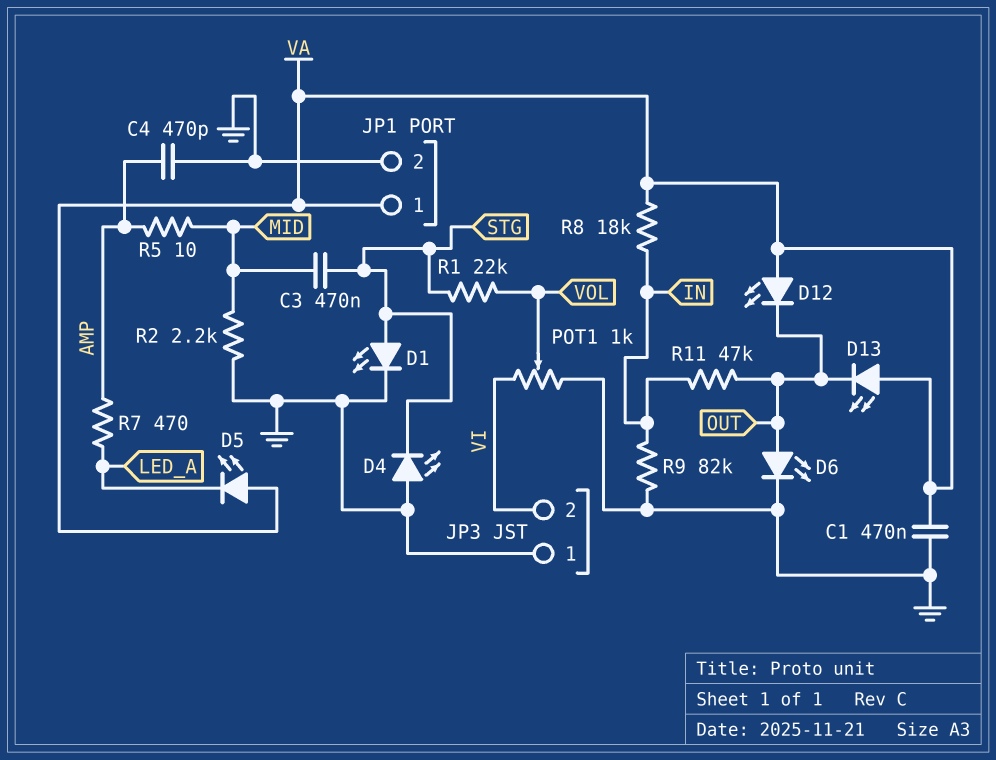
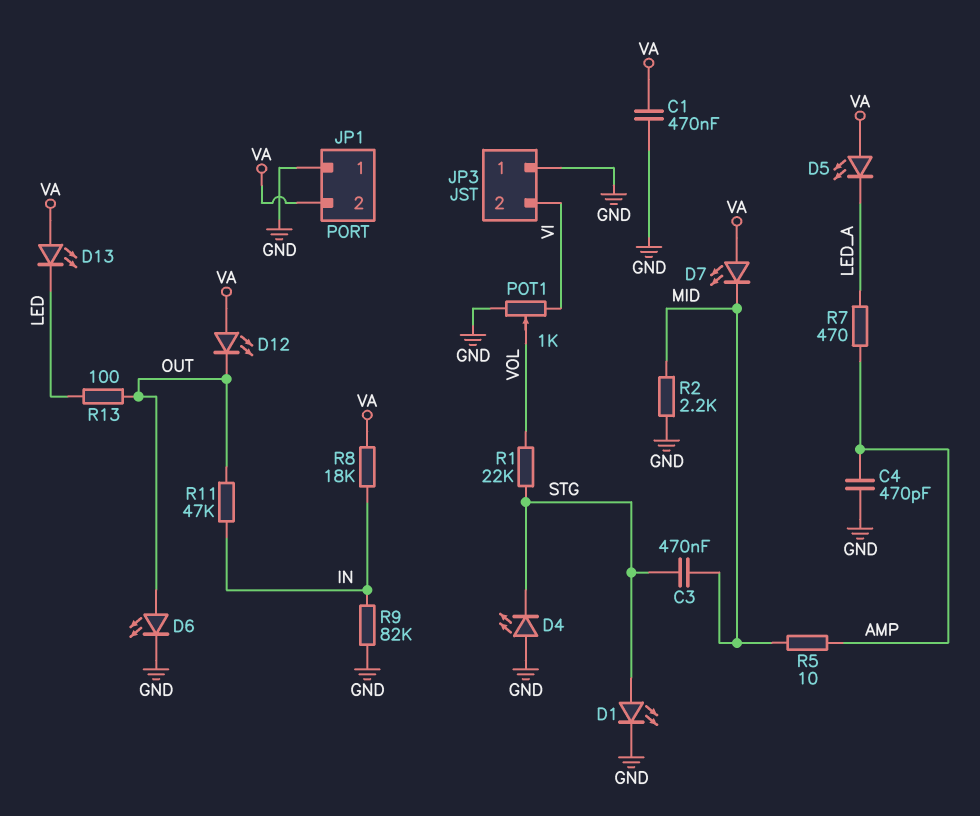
D7: none -> LED (A VA, K MID)
D13: LED (A VA, K OUT) -> LED (A VA, K LED)
JP1 pin 1: VA -> GND
JP1 pin 2: GND -> VA
R13: none -> 100 (LED, OUT)

